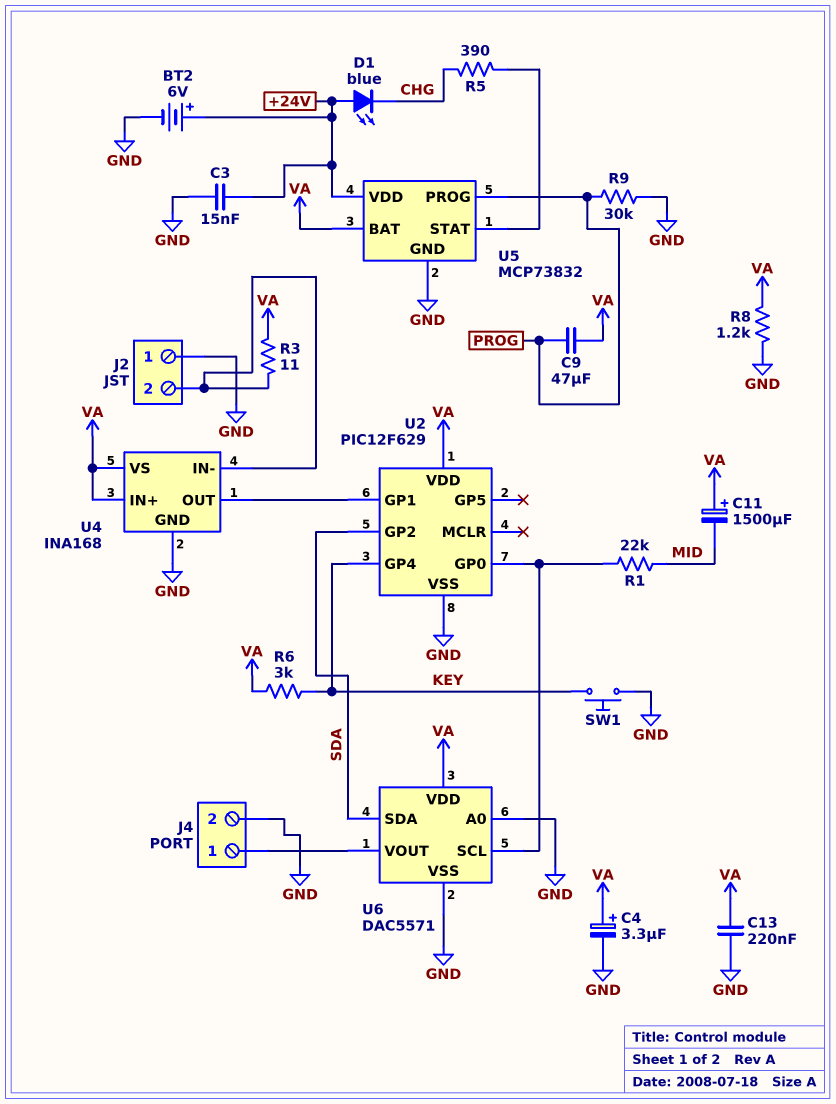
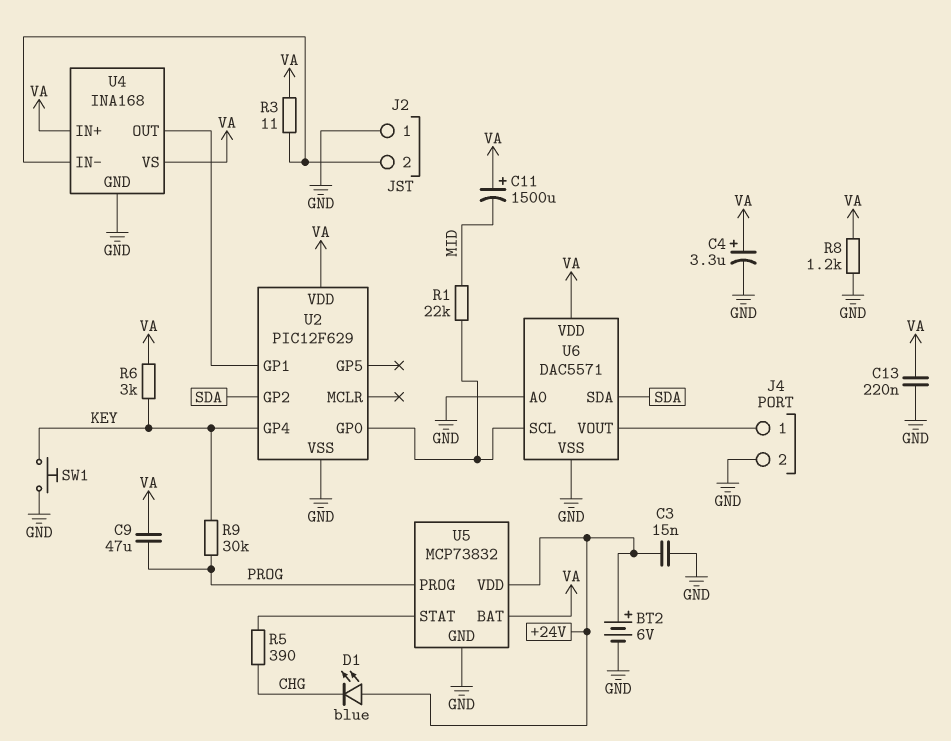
R9: 30k (GND, PROG) -> 30k (KEY, PROG)

